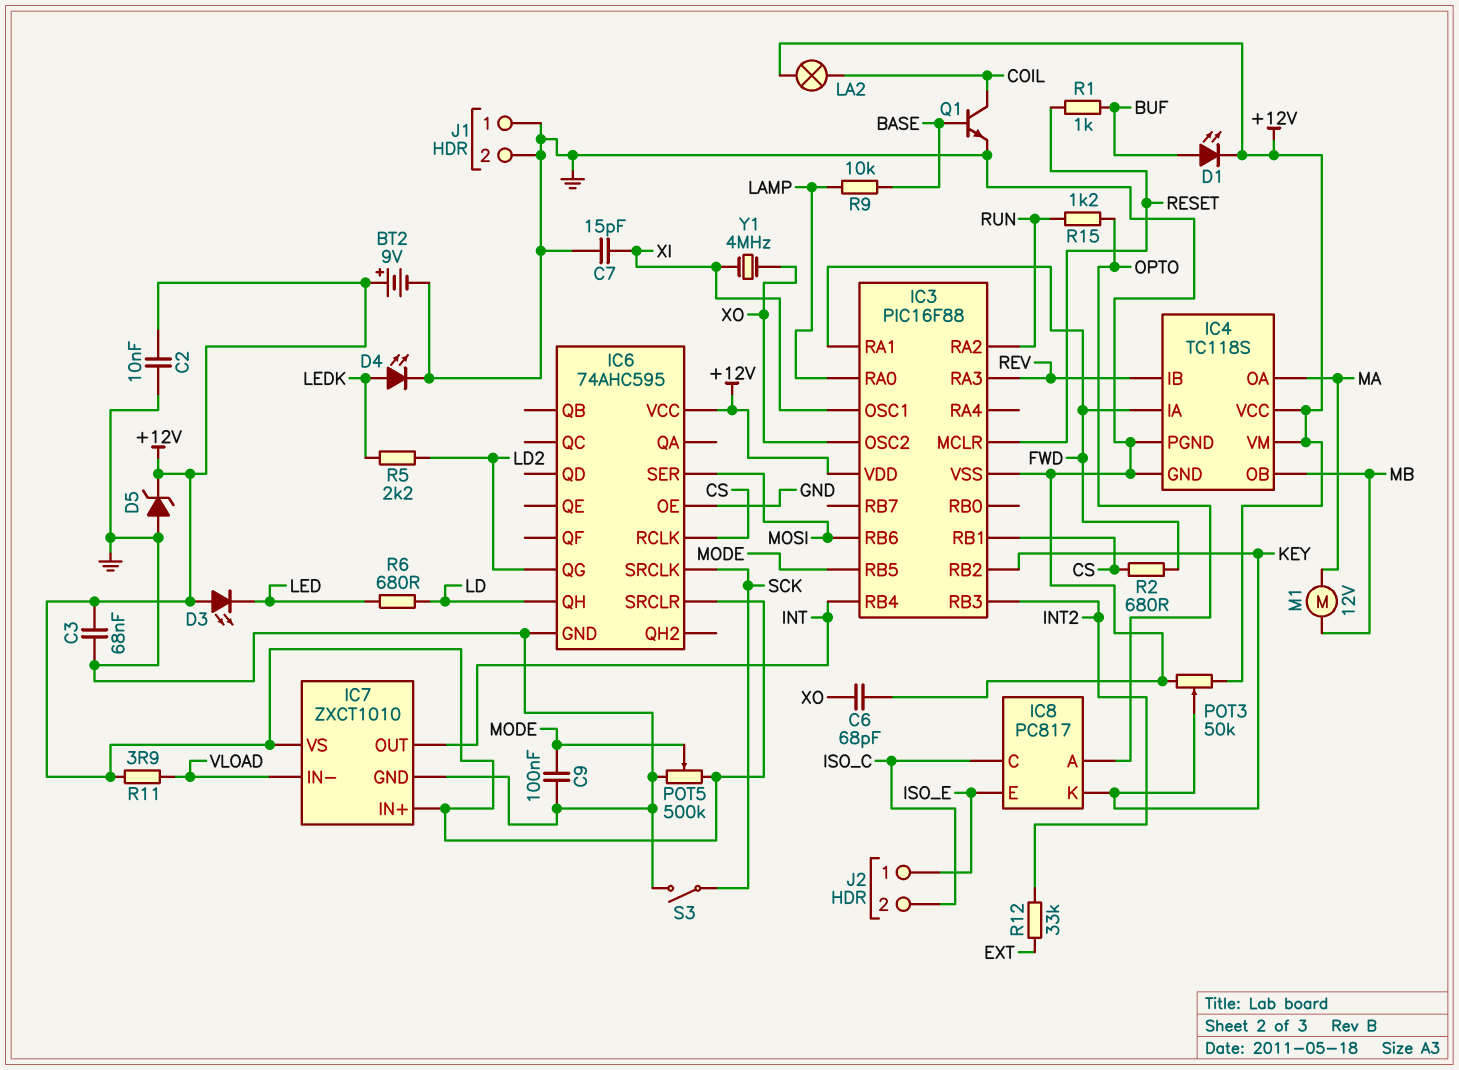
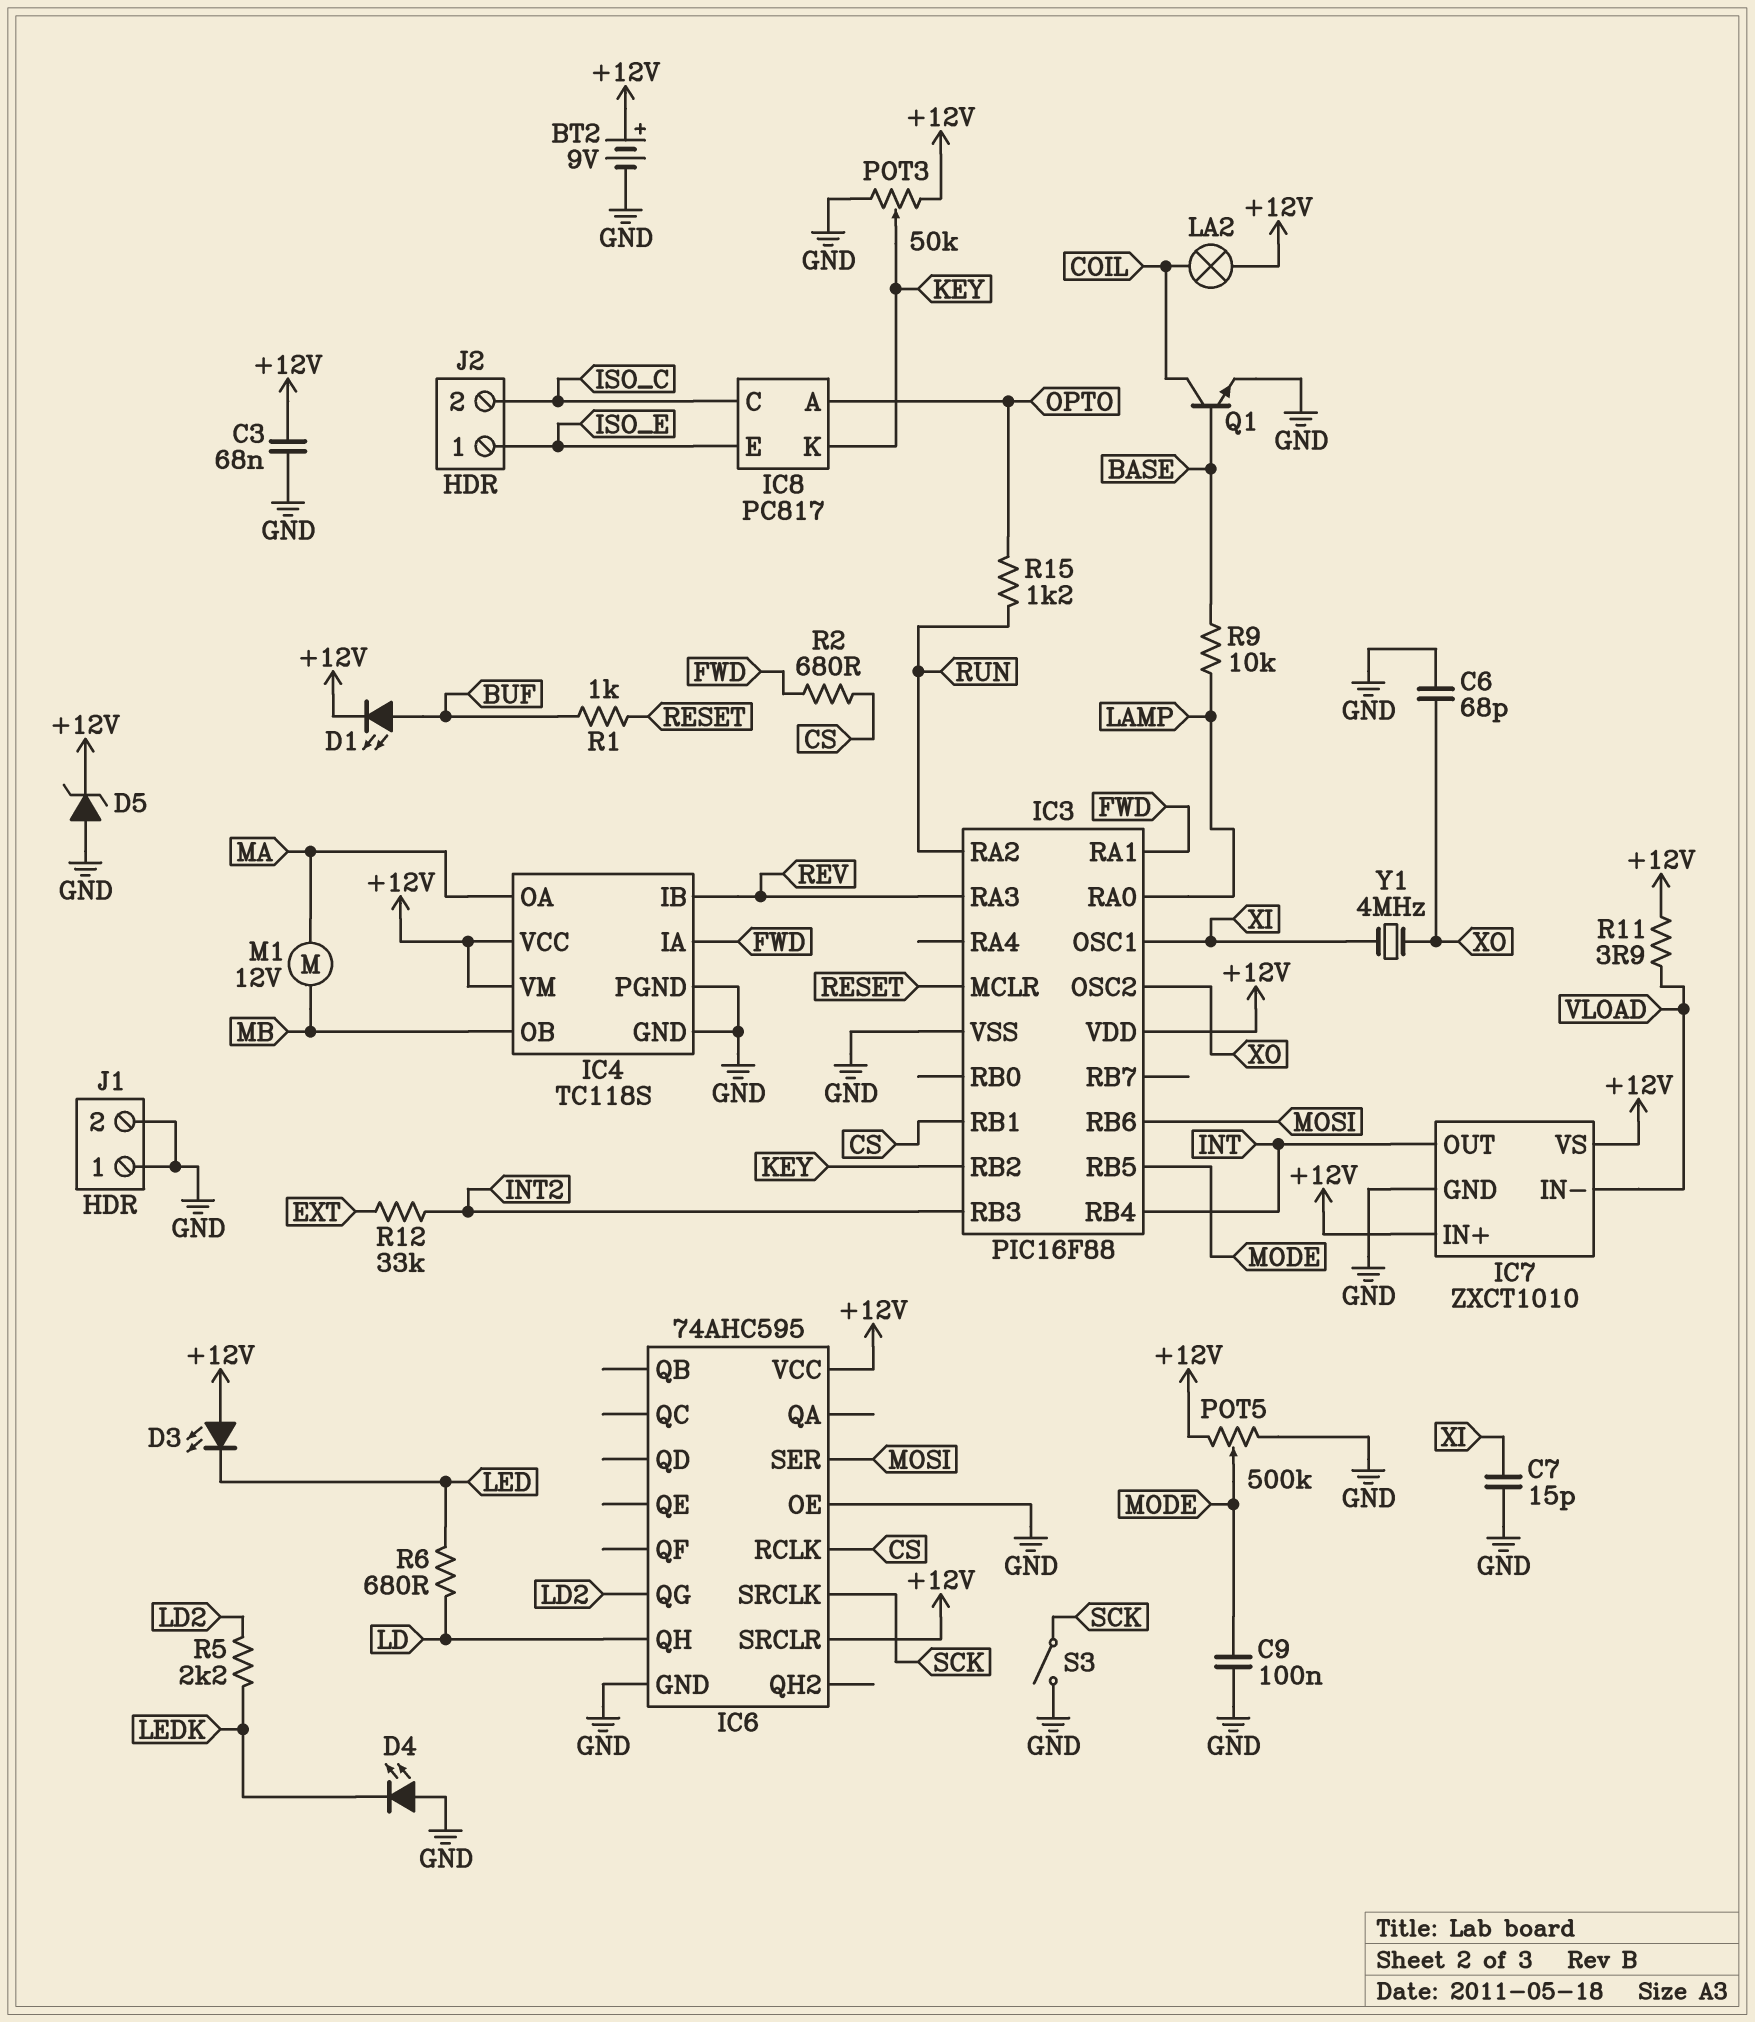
C2: 10nF (+12V, GND) -> none
D4: LED (A LEDK, K GND) -> LED (A GND, K LEDK)

